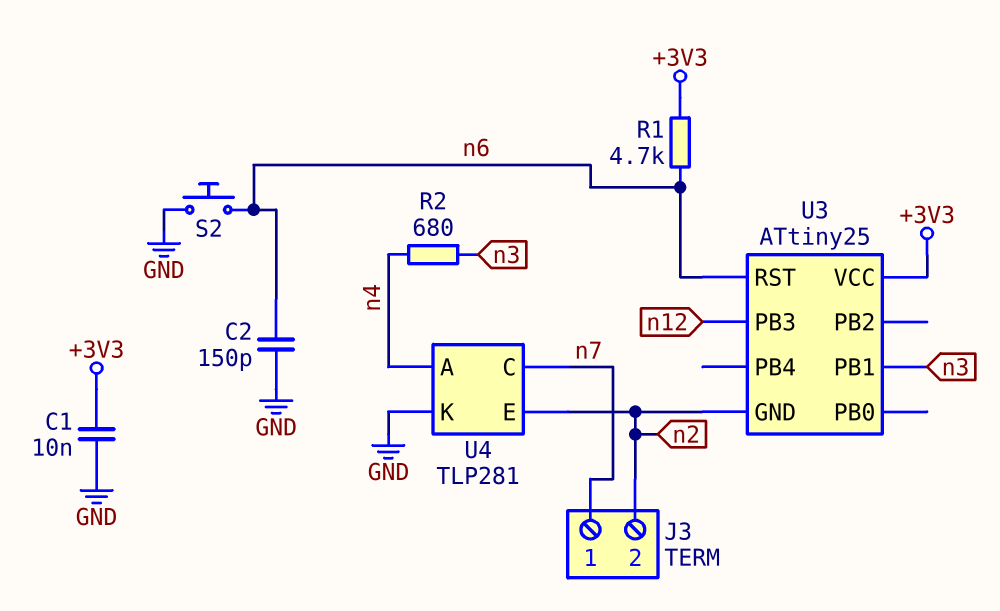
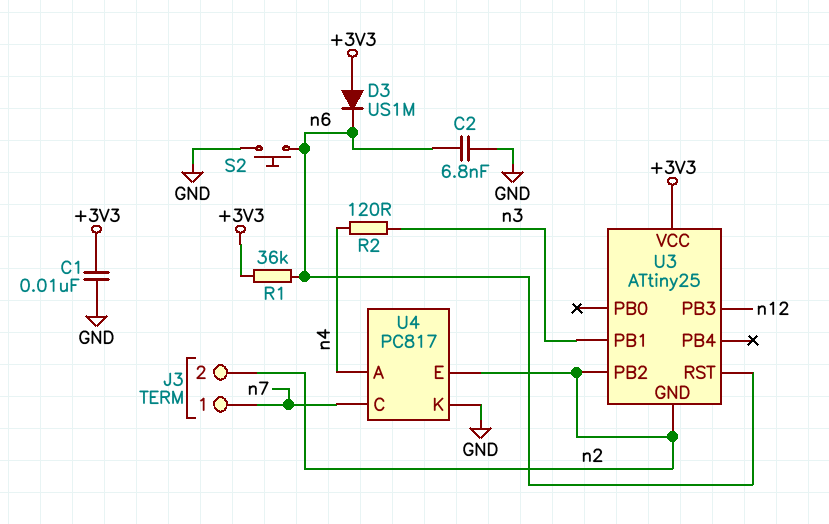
C2: 150pF (GND, n6) -> 6.8nF (GND, n6)
D3: none -> diode US1M (A +3V3, K n6)
R1: 4.7k (+3V3, n6) -> 36k (+3V3, n6)
R2: 680 (n3, n4) -> 120 (n3, n4)
U3 pin PB2: none -> n2
U4: TLP281 -> PC817

